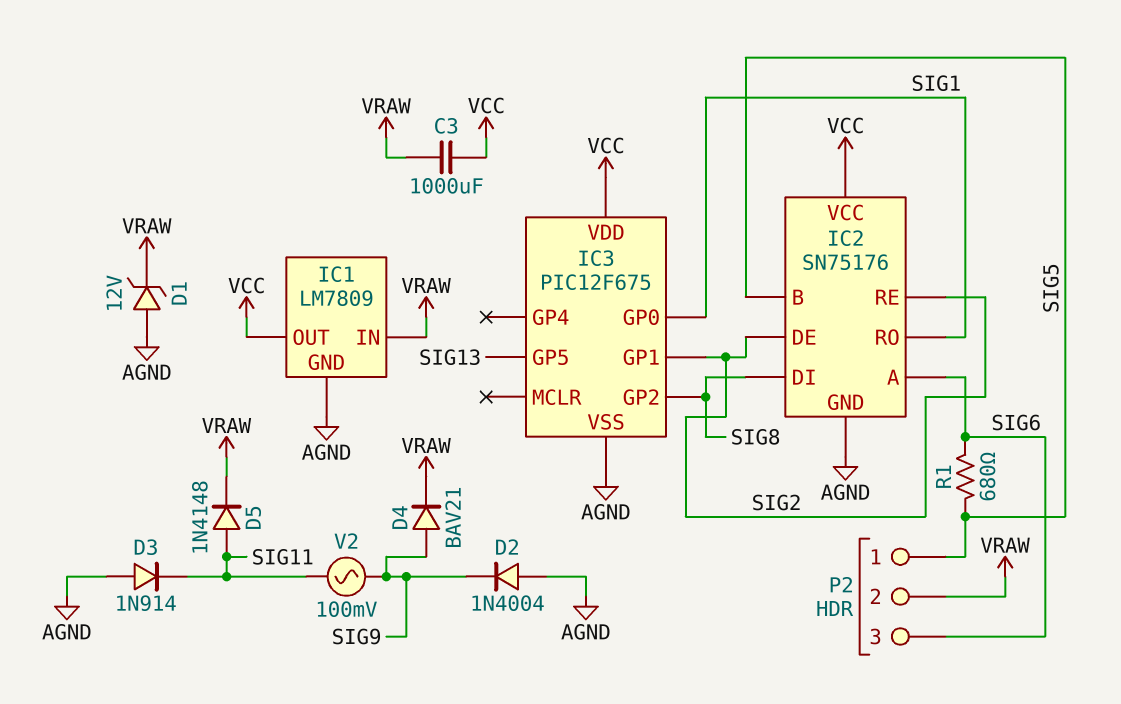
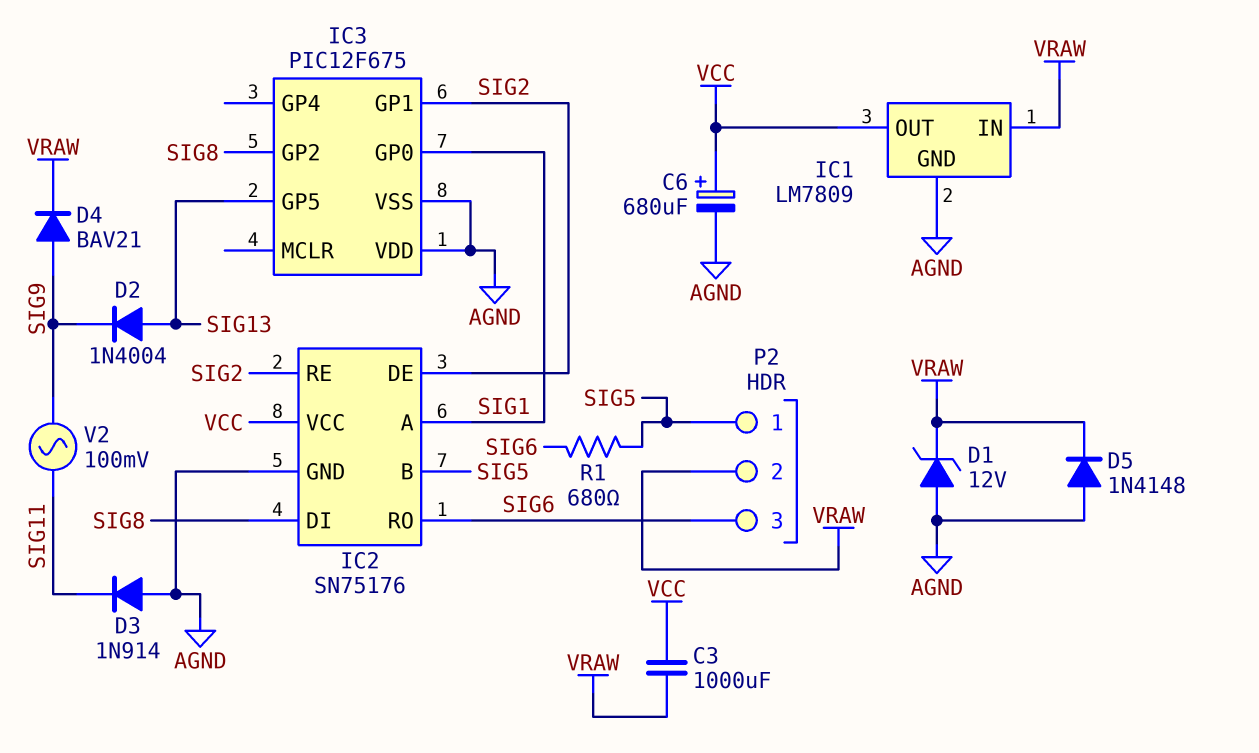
C6: none -> 680uF (plus VCC, minus AGND)
D2: diode 1N4004 (A AGND, K SIG9) -> diode 1N4004 (A SIG13, K SIG9)
D5: diode 1N4148 (A SIG11, K VRAW) -> diode 1N4148 (A AGND, K VRAW)
IC2 pin A: SIG6 -> SIG1
IC2 pin RO: SIG1 -> SIG6
IC3 pin VDD: VCC -> AGND

